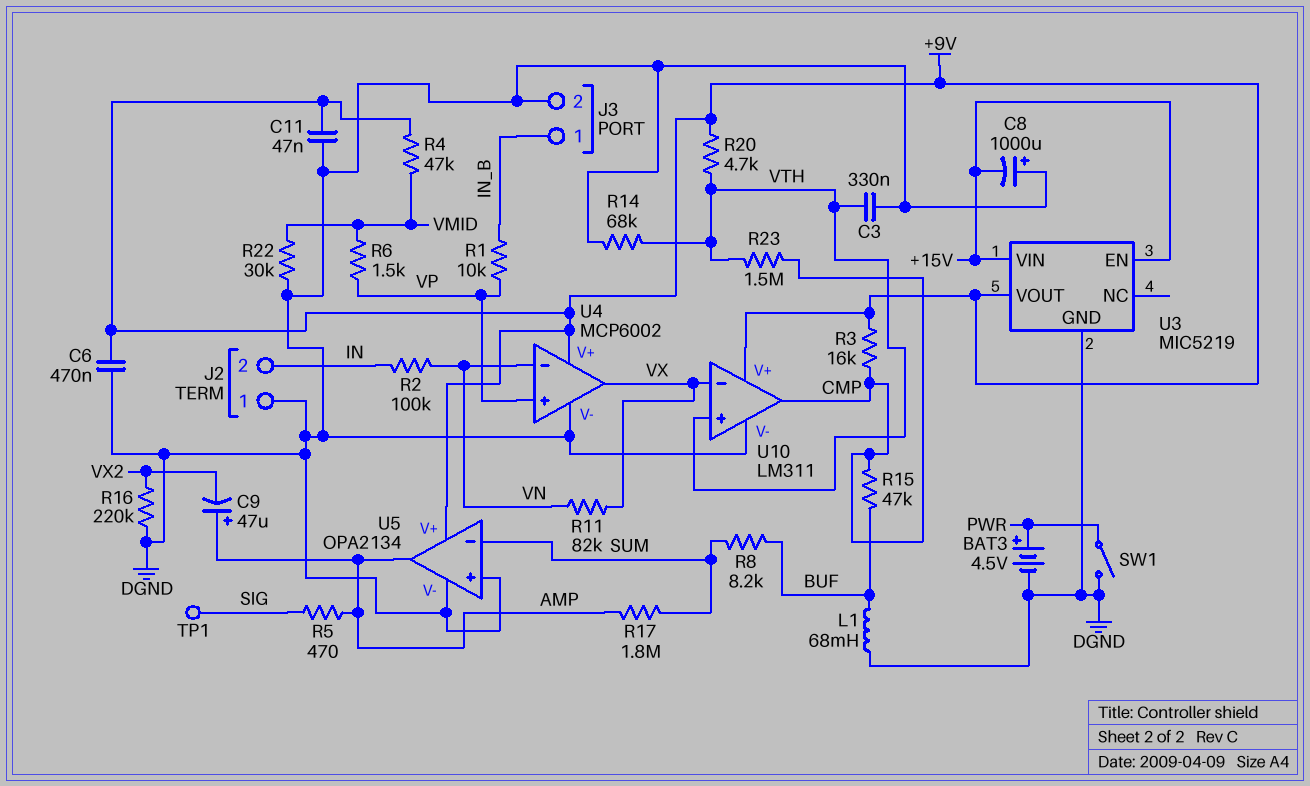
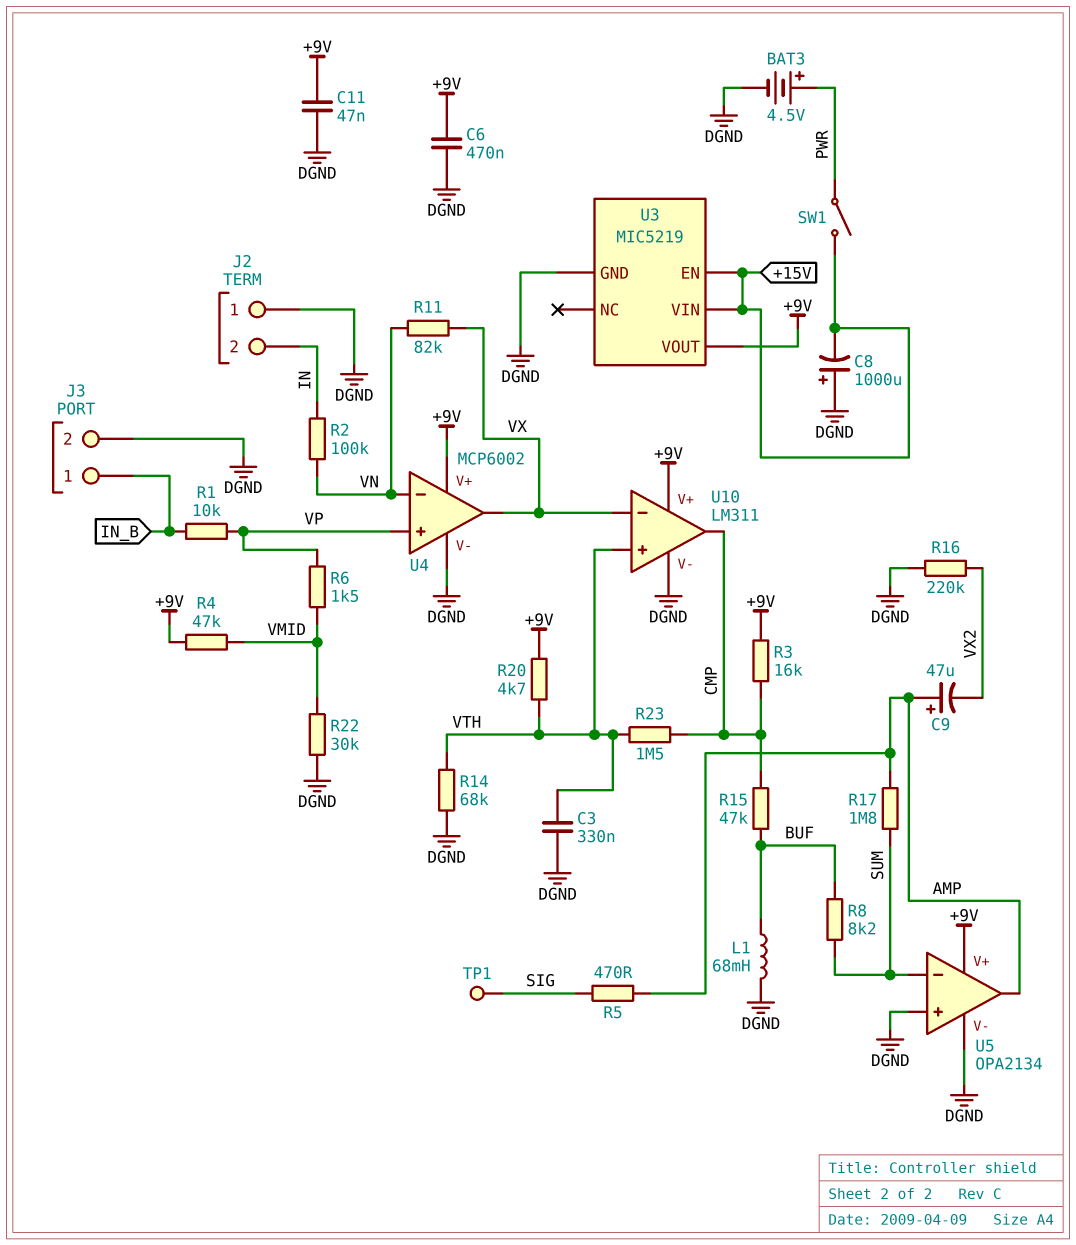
SW1: switch (DGND, PWR) -> switch (+15V, PWR)

